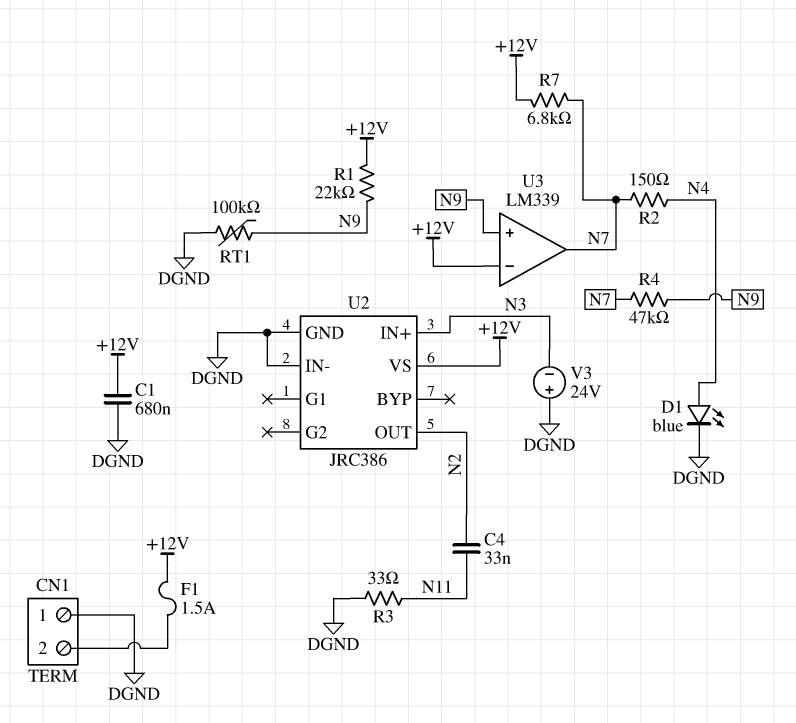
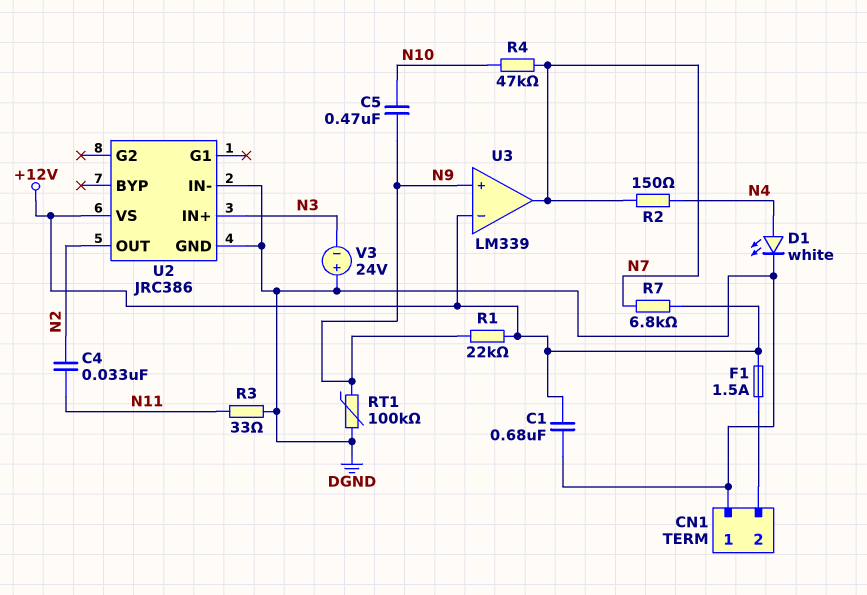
C5: none -> 470nF (N9, N10)
D1: LED blue (A N4, K DGND) -> LED white (A N4, K DGND)
R4: 47k (N7, N9) -> 47k (N7, N10)

